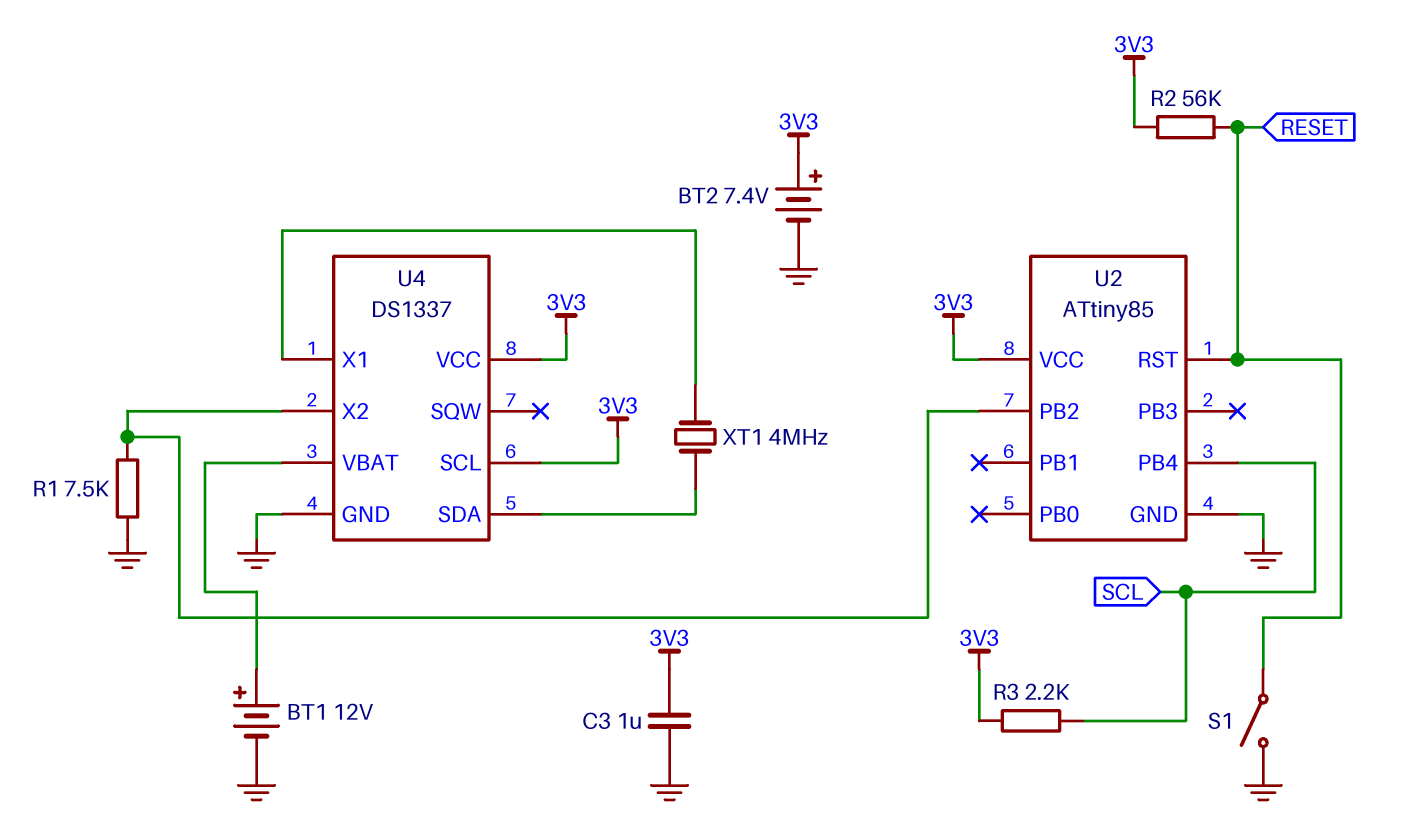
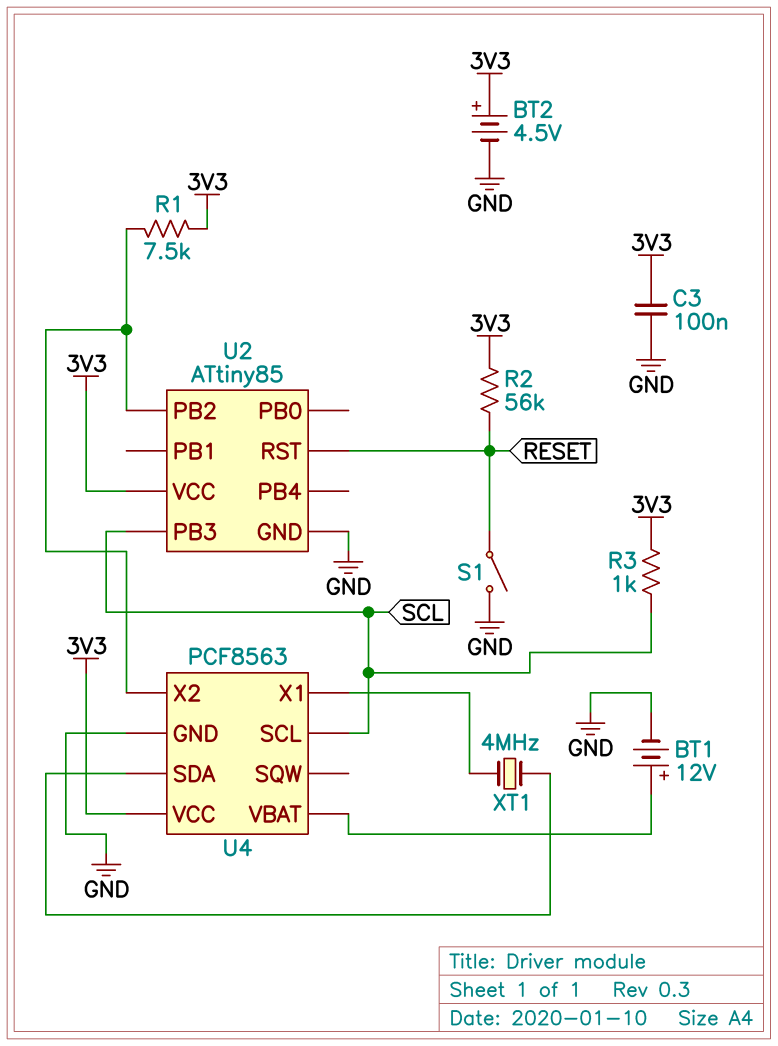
BT2: 7.4V (plus 3V3, minus GND) -> 4.5V (plus 3V3, minus GND)
C3: 1uF (3V3, GND) -> 100nF (3V3, GND)
R1: 7.5k (GND, U2/PB2) -> 7.5k (3V3, U2/PB2)
R3: 2.2k (3V3, SCL) -> 1k (3V3, SCL)
U2 pin PB3: none -> SCL
U2 pin PB4: SCL -> none
U4: DS1337 -> PCF8563
U4 pin SCL: 3V3 -> SCL

